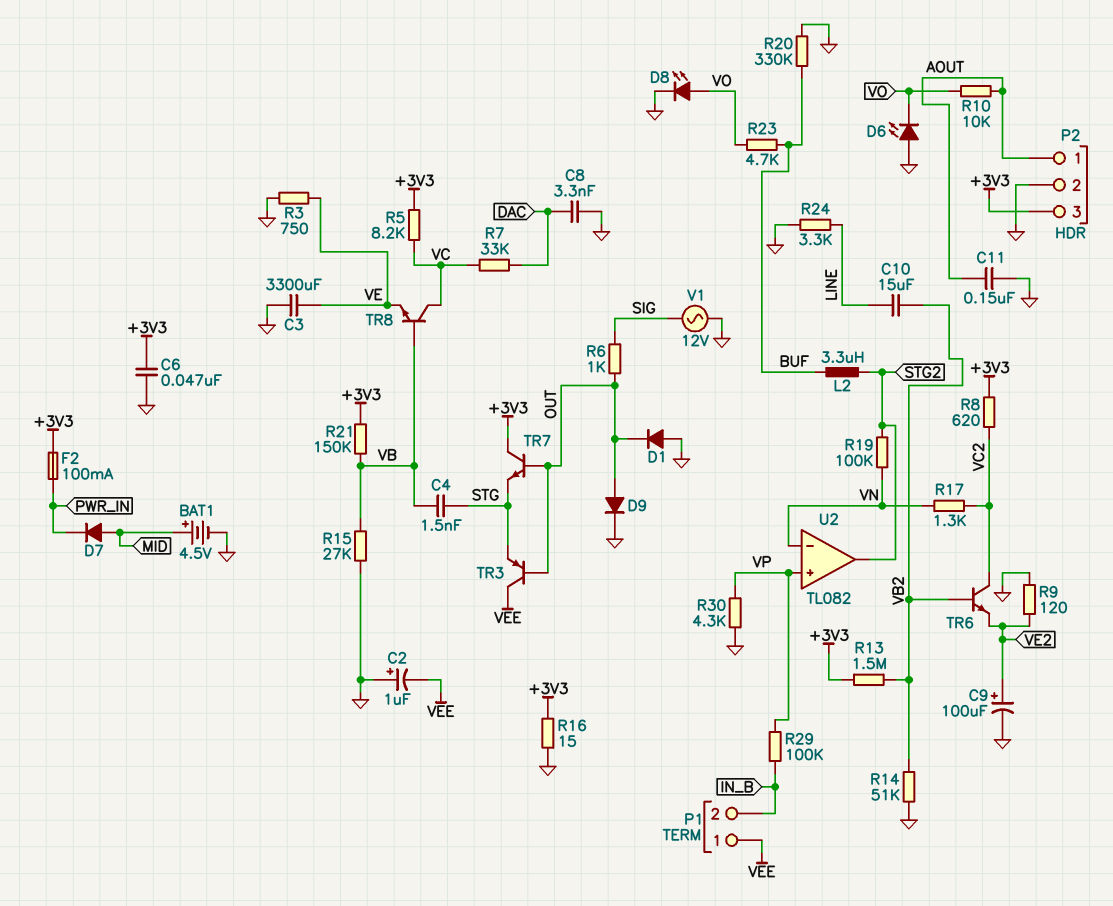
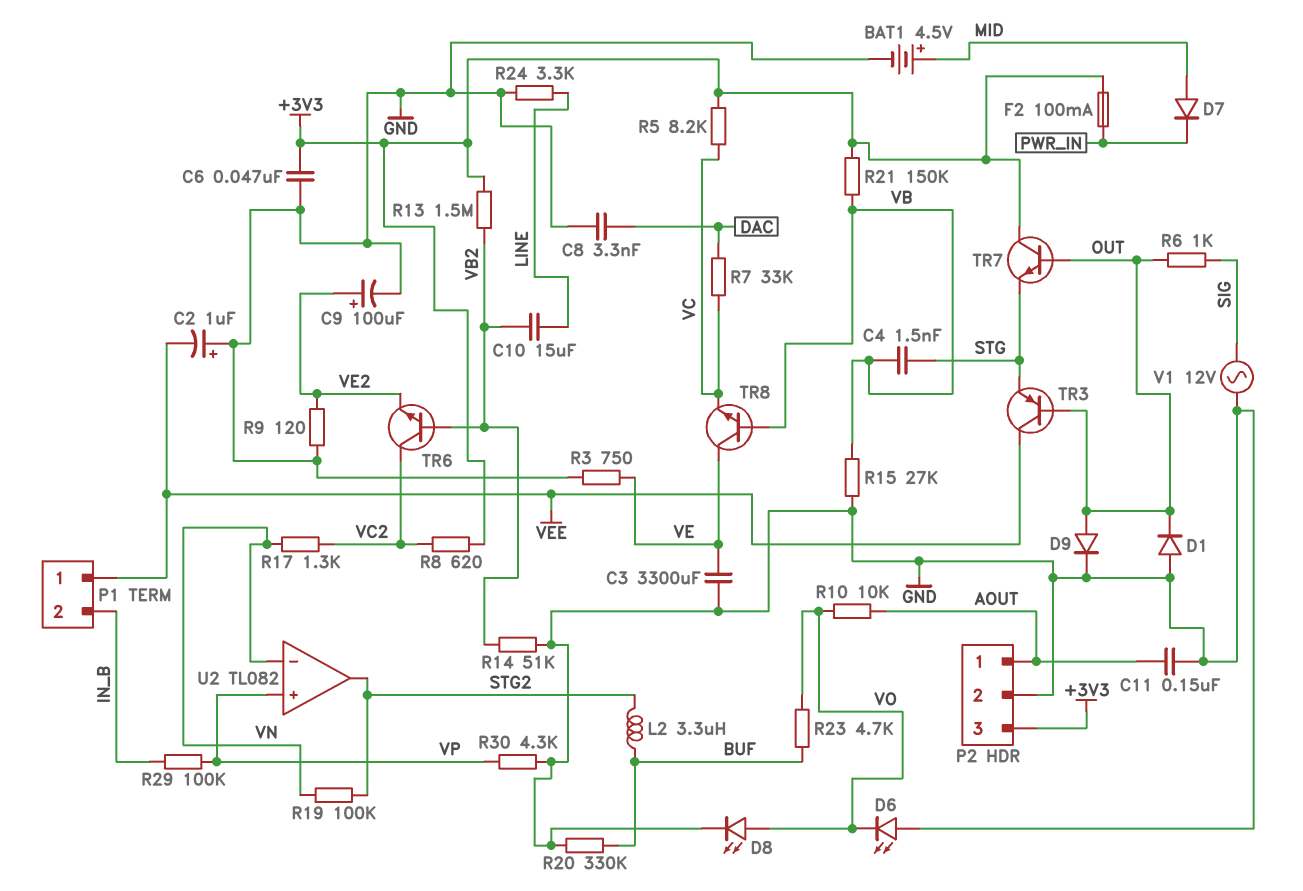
R16: 15 (+3V3, GND) -> none
TR8: NPN (B VB, C VC, E VE) -> NPN (B VB, C VE, E VC)

